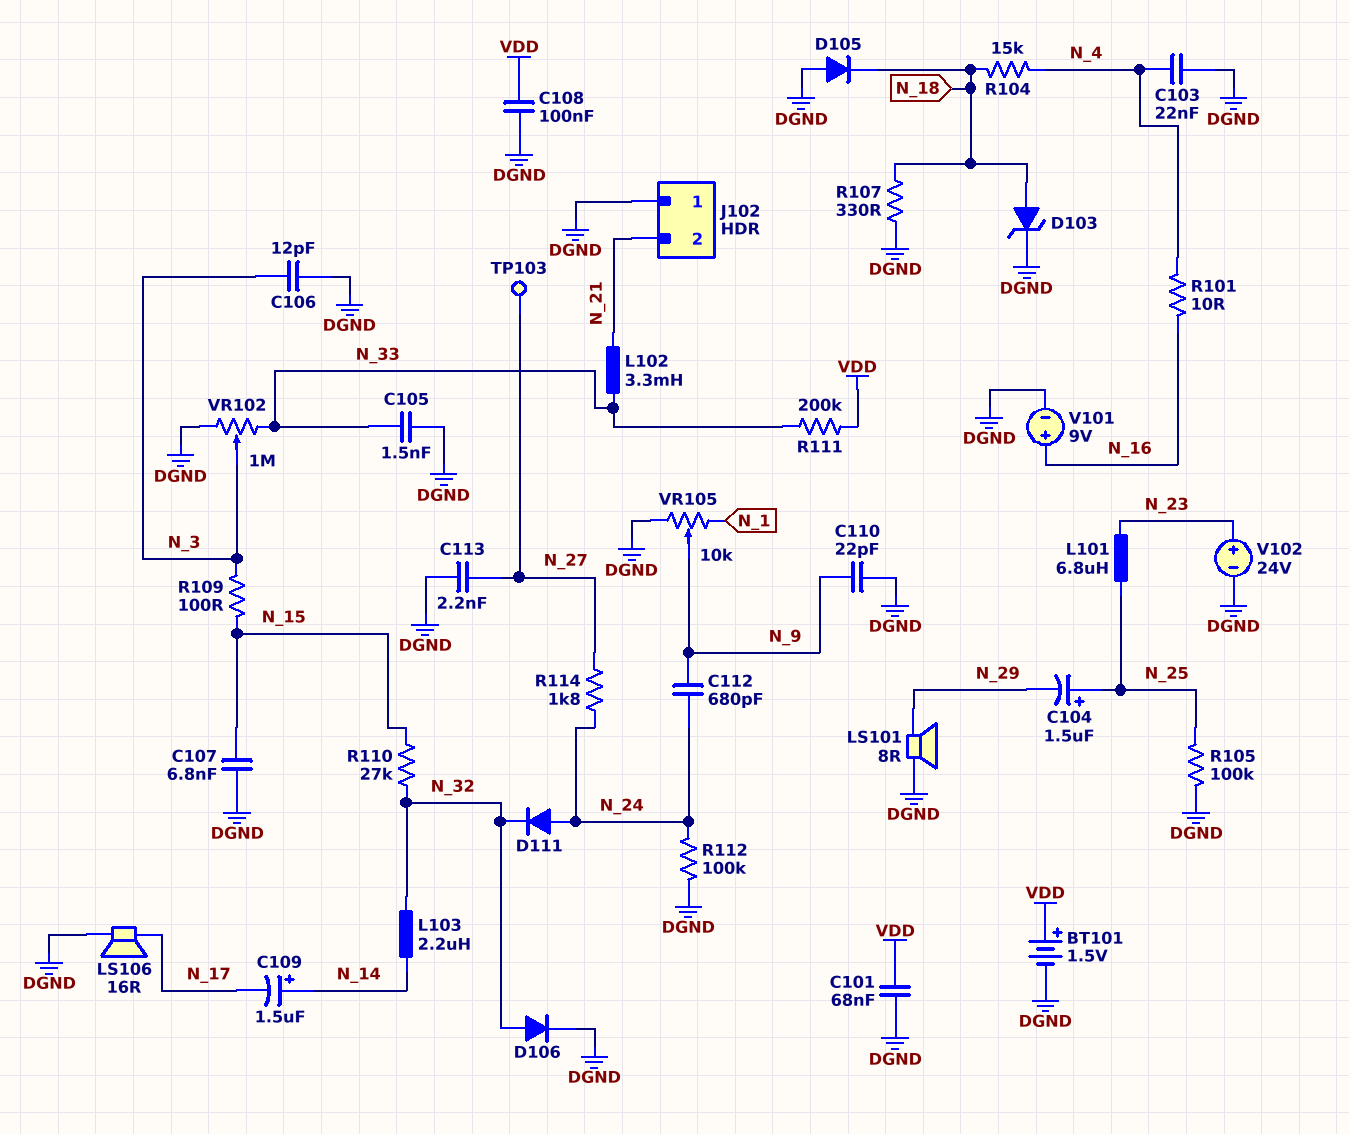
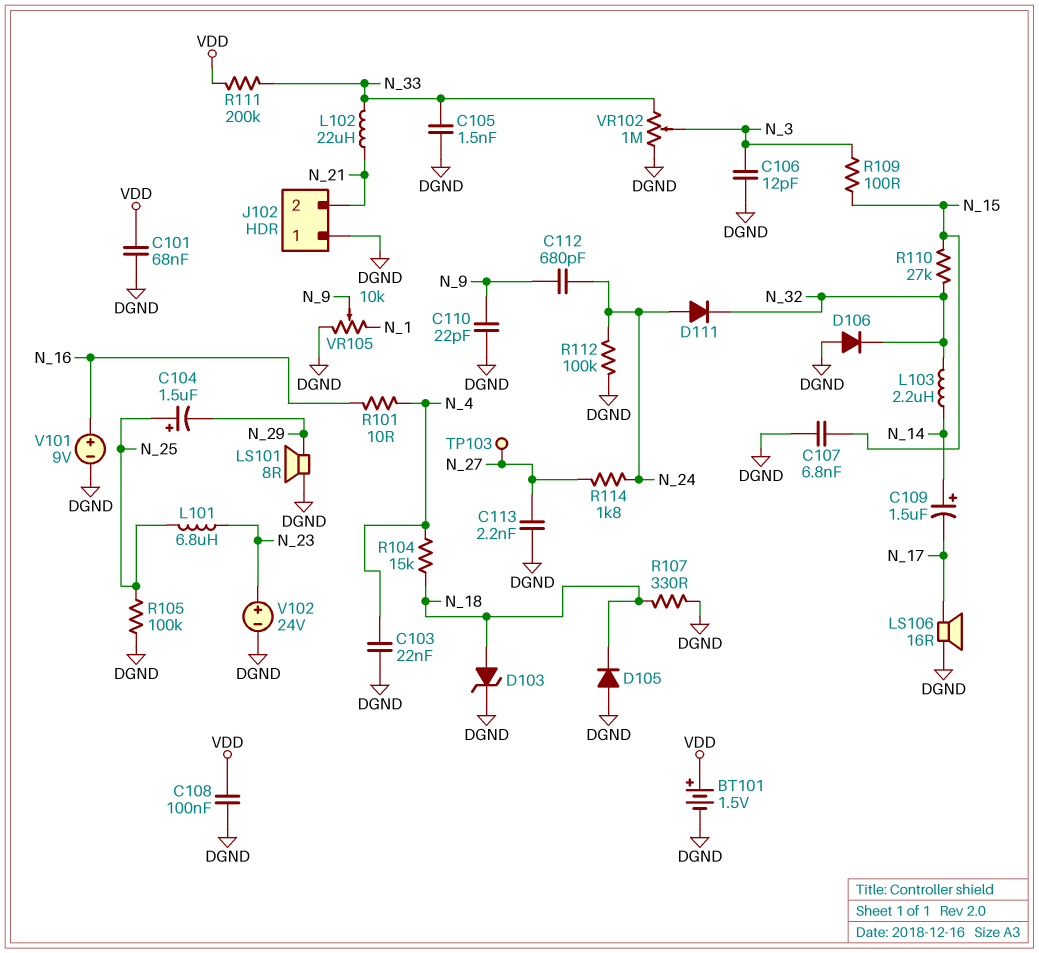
D106: diode (A N_32, K DGND) -> diode (A DGND, K N_32)
L102: 3.3mH (N_21, N_33) -> 22uH (N_21, N_33)

